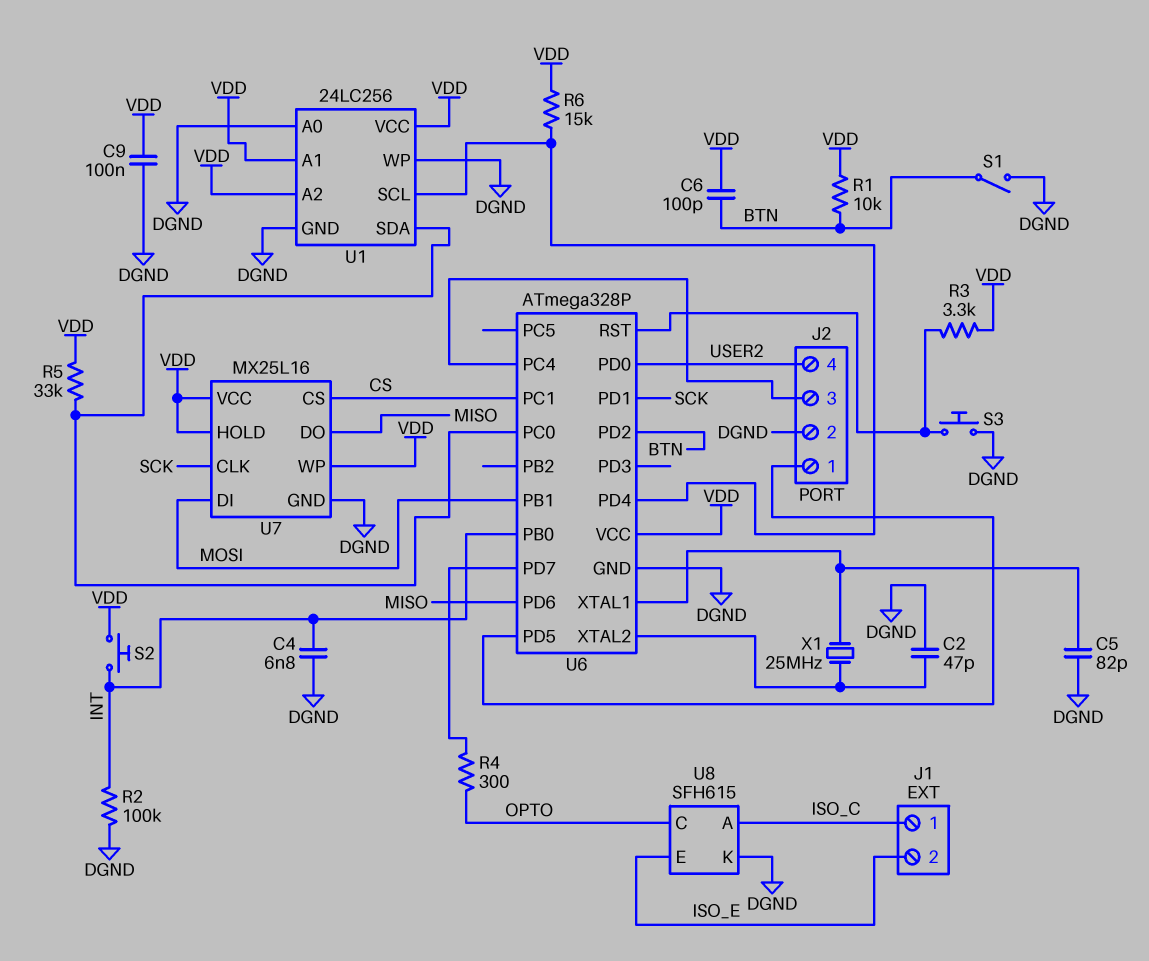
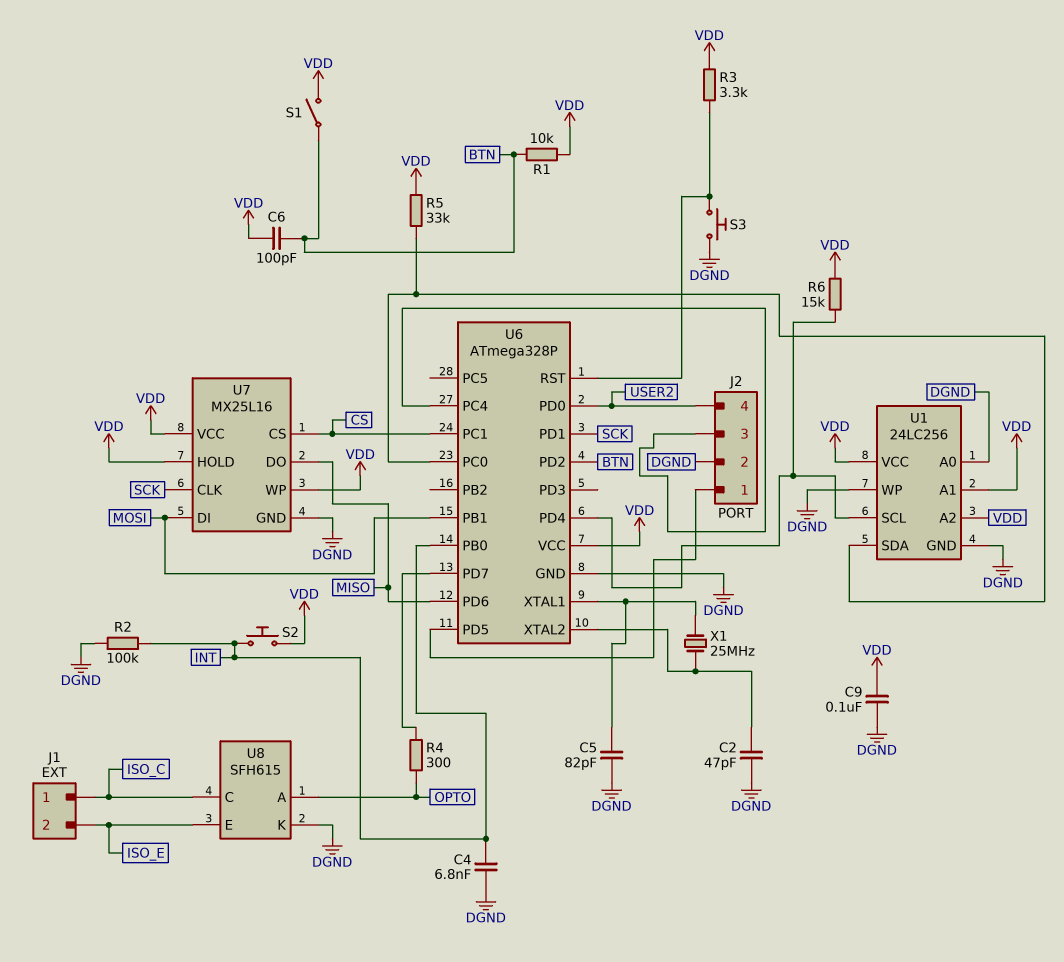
S1: switch (BTN, DGND) -> switch (BTN, VDD)
U8 pin A: ISO_C -> OPTO
U8 pin C: OPTO -> ISO_C

